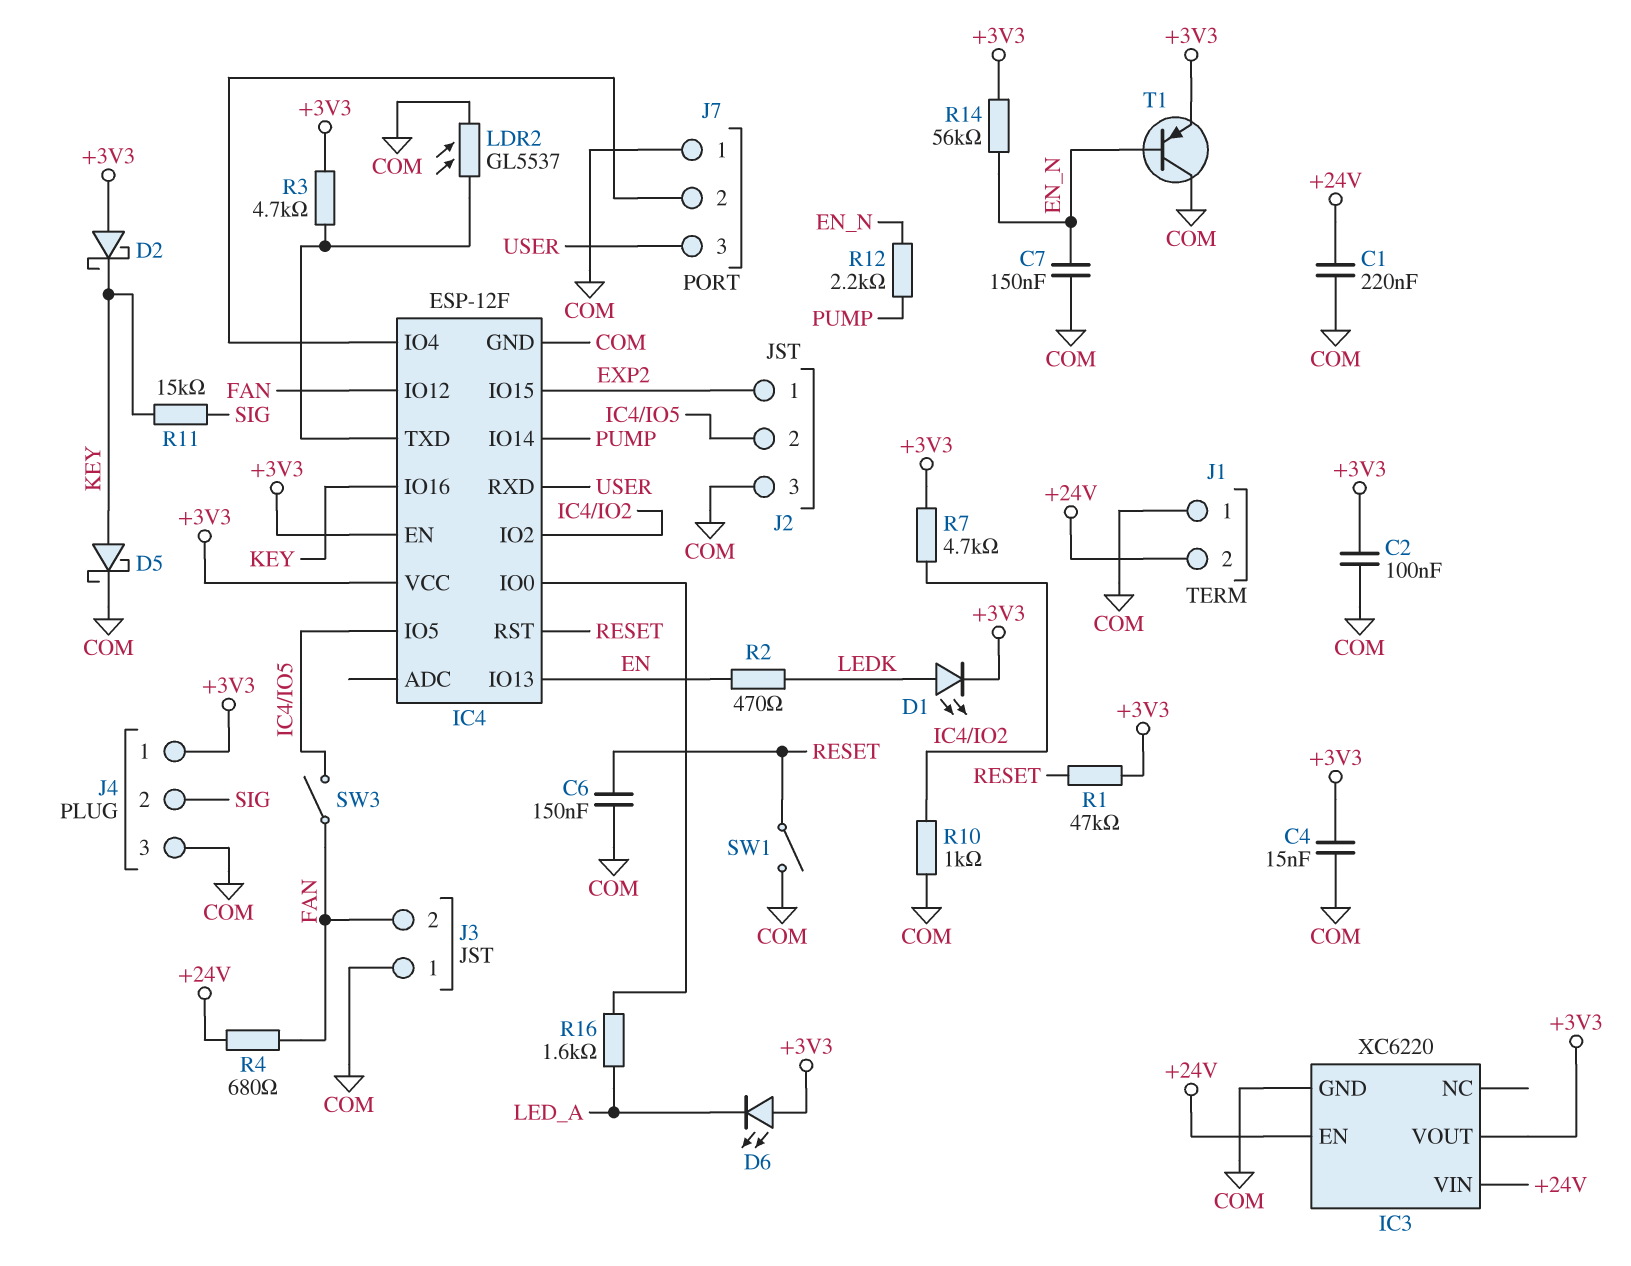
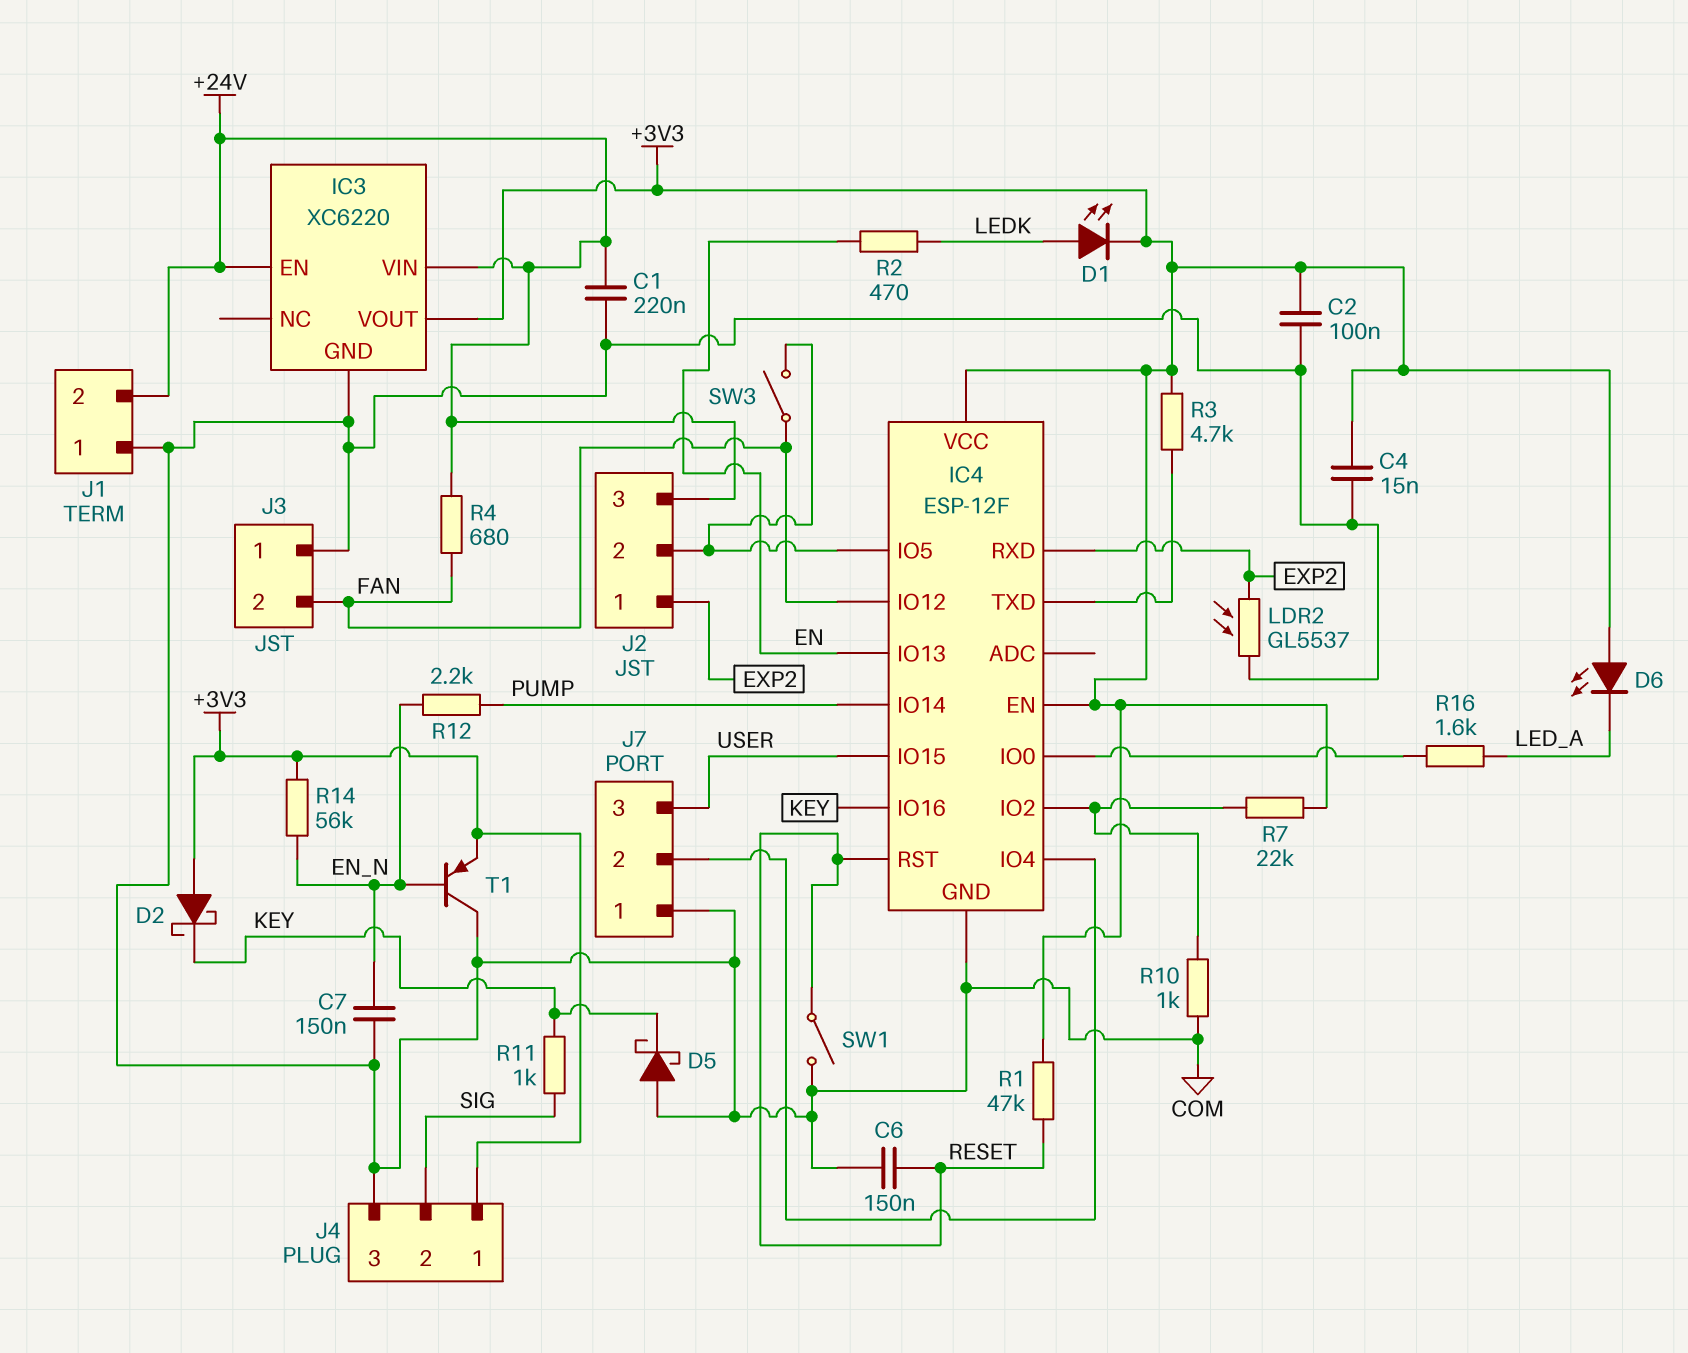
D5: schottky (A KEY, K COM) -> schottky (A COM, K KEY)
IC4 pin IO15: EXP2 -> USER
IC4 pin RXD: USER -> EXP2
J2 pin 3: COM -> +24V
LDR2: GL5537 (COM, IC4/TXD) -> GL5537 (COM, EXP2)
R7: 4.7k (+3V3, IC4/IO2) -> 22k (+3V3, IC4/IO2)
R11: 15k (KEY, SIG) -> 1k (KEY, SIG)

